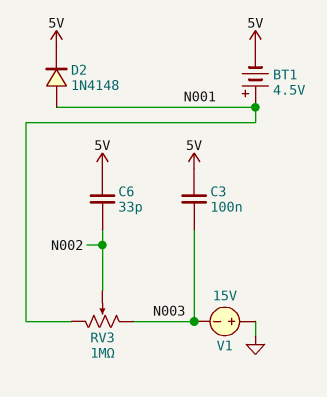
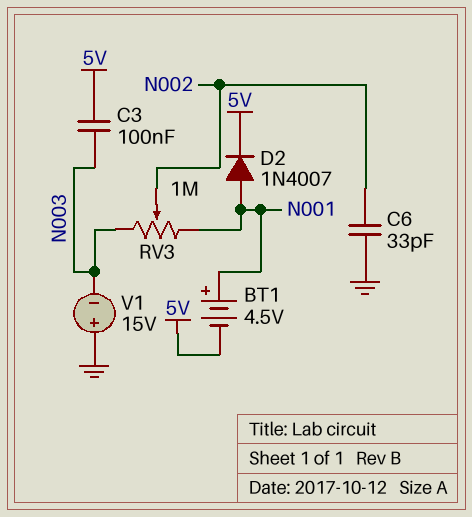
C6: 33pF (5V, N002) -> 33pF (GND, N002)
D2: diode 1N4148 (A N001, K 5V) -> diode 1N4007 (A N001, K 5V)

